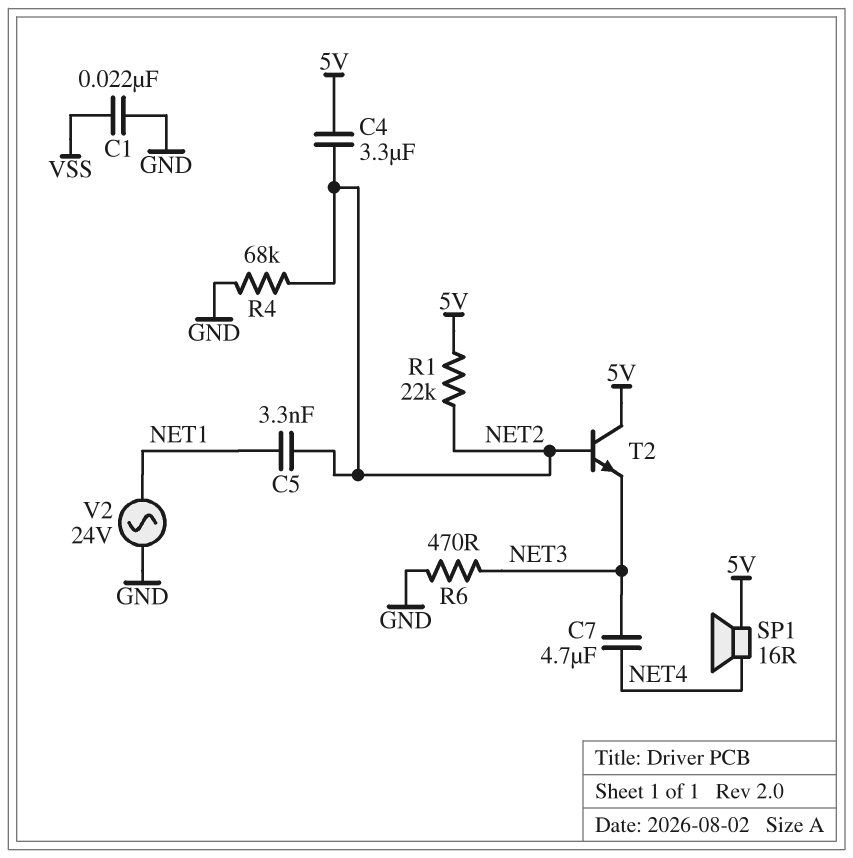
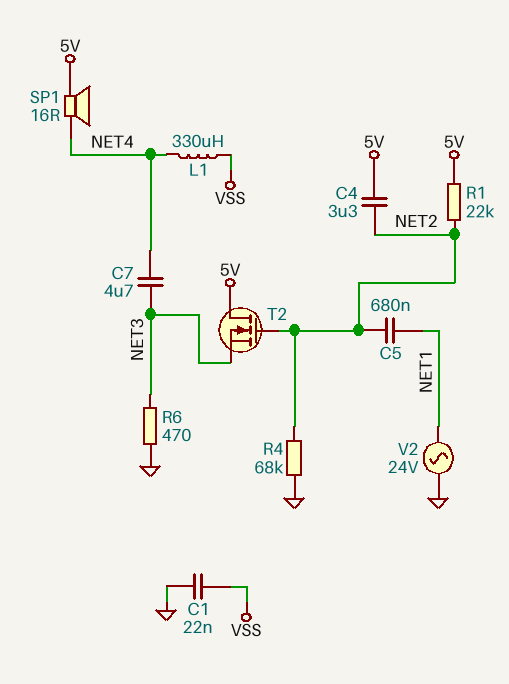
C5: 3.3nF (NET1, NET2) -> 680nF (NET1, NET2)
L1: none -> 330uH (NET4, VSS)
T2: NPN (B NET2, C 5V, E NET3) -> NMOS (G NET2, D 5V, S NET3)

